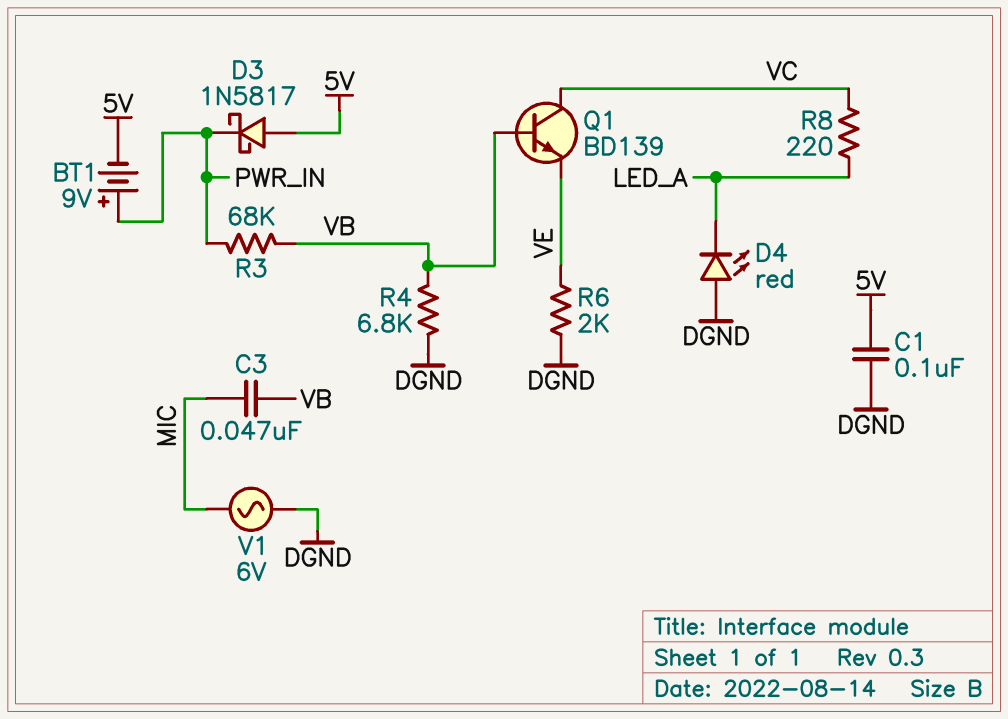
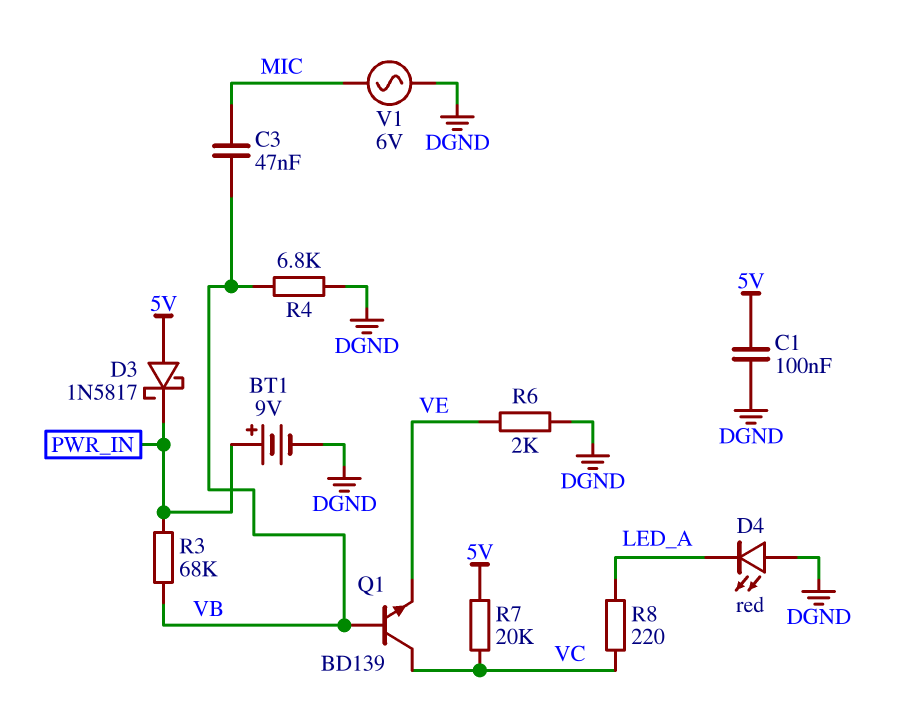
BT1: 9V (plus PWR_IN, minus 5V) -> 9V (plus PWR_IN, minus DGND)
R7: none -> 20k (5V, VC)

